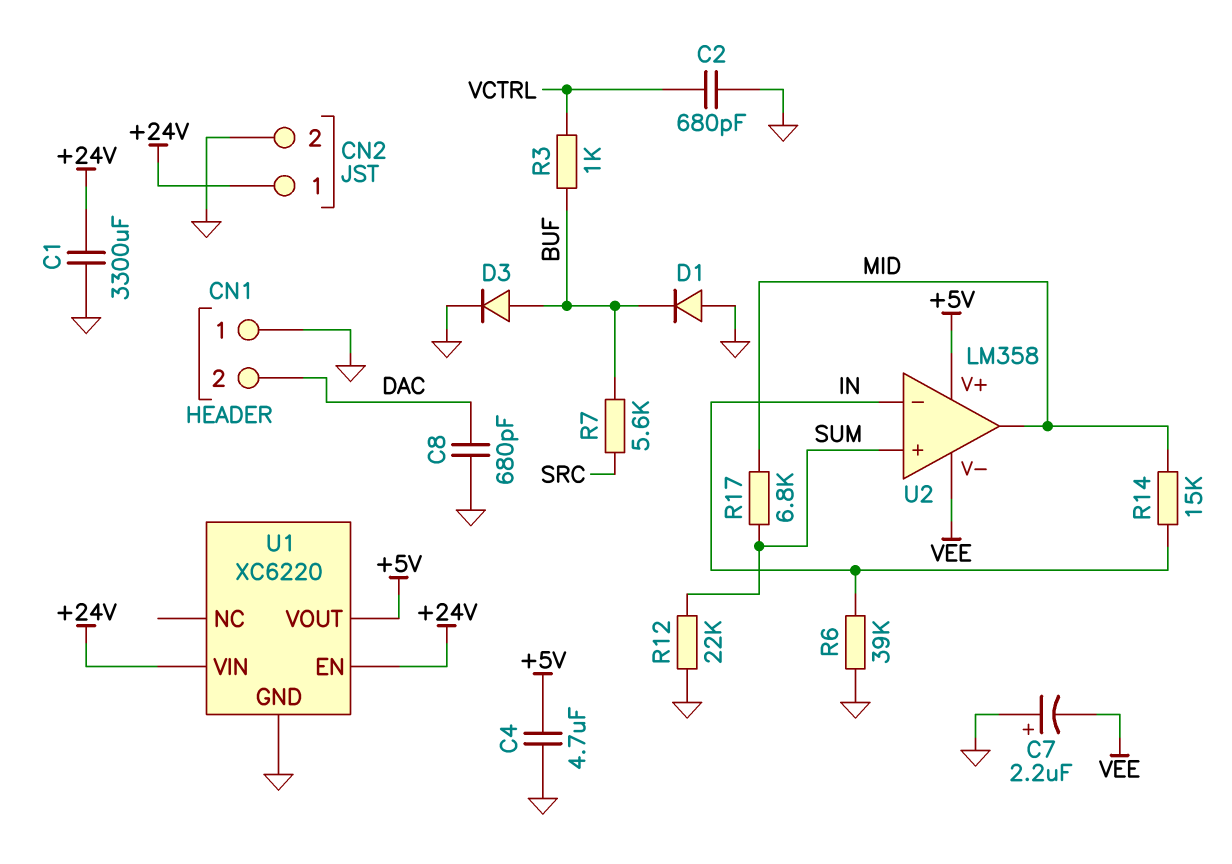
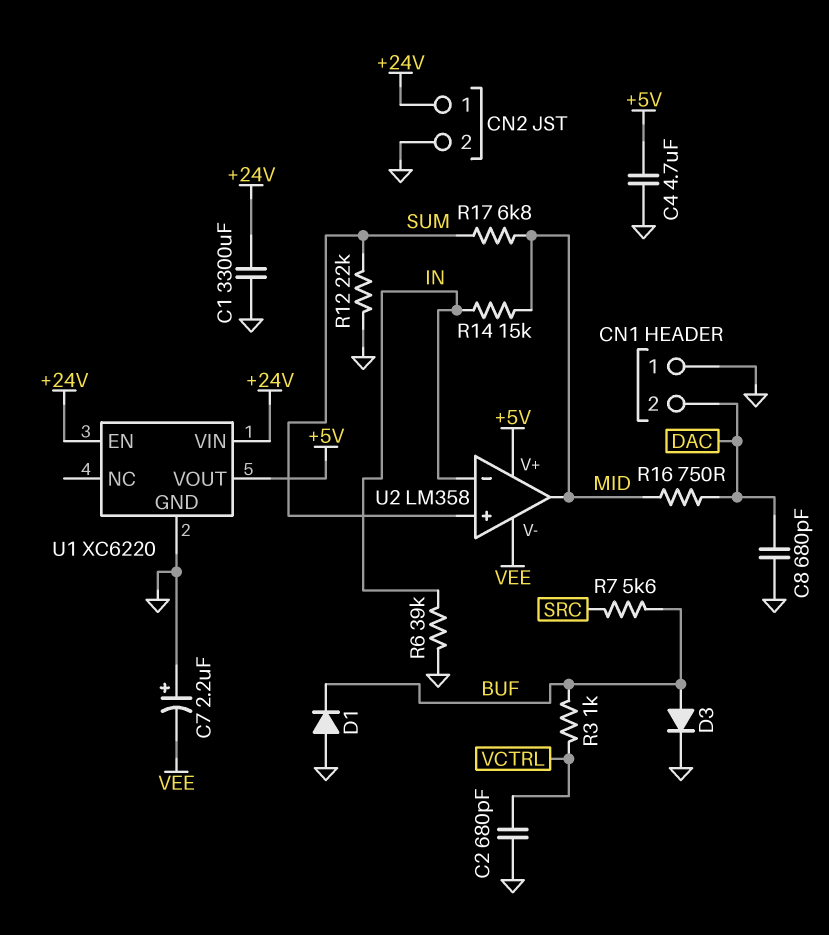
R16: none -> 750 (DAC, MID)

